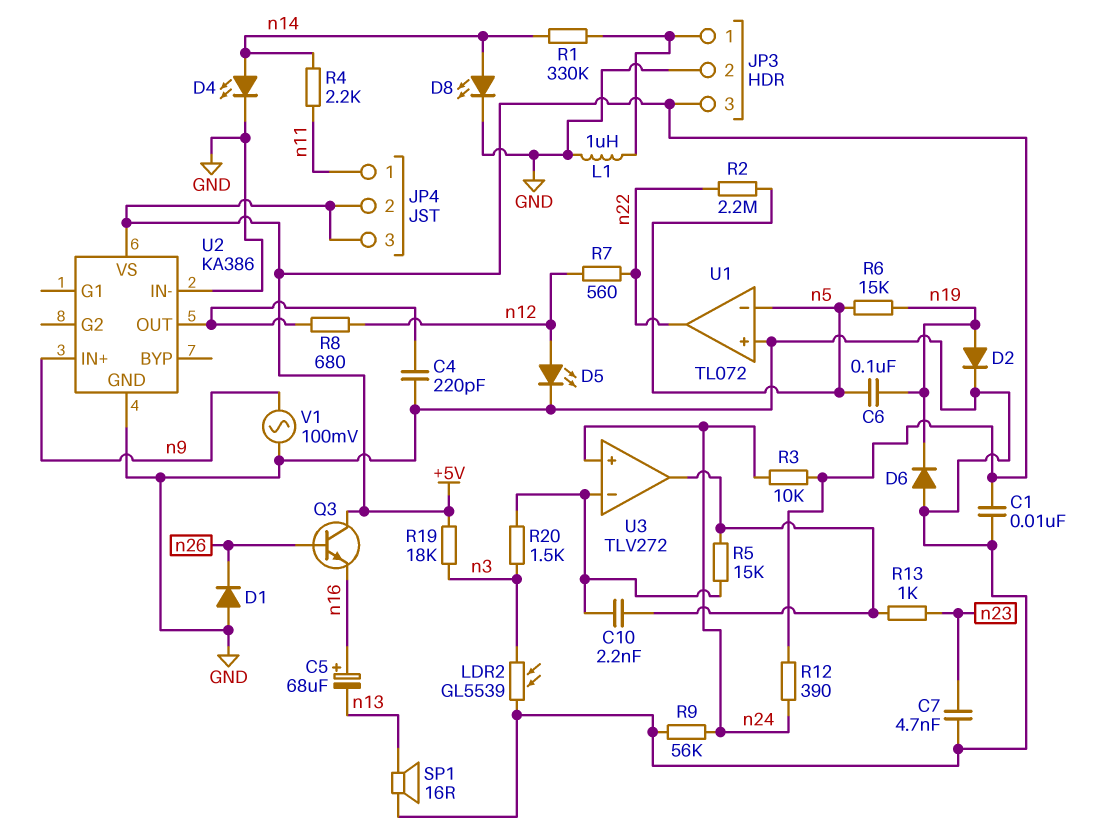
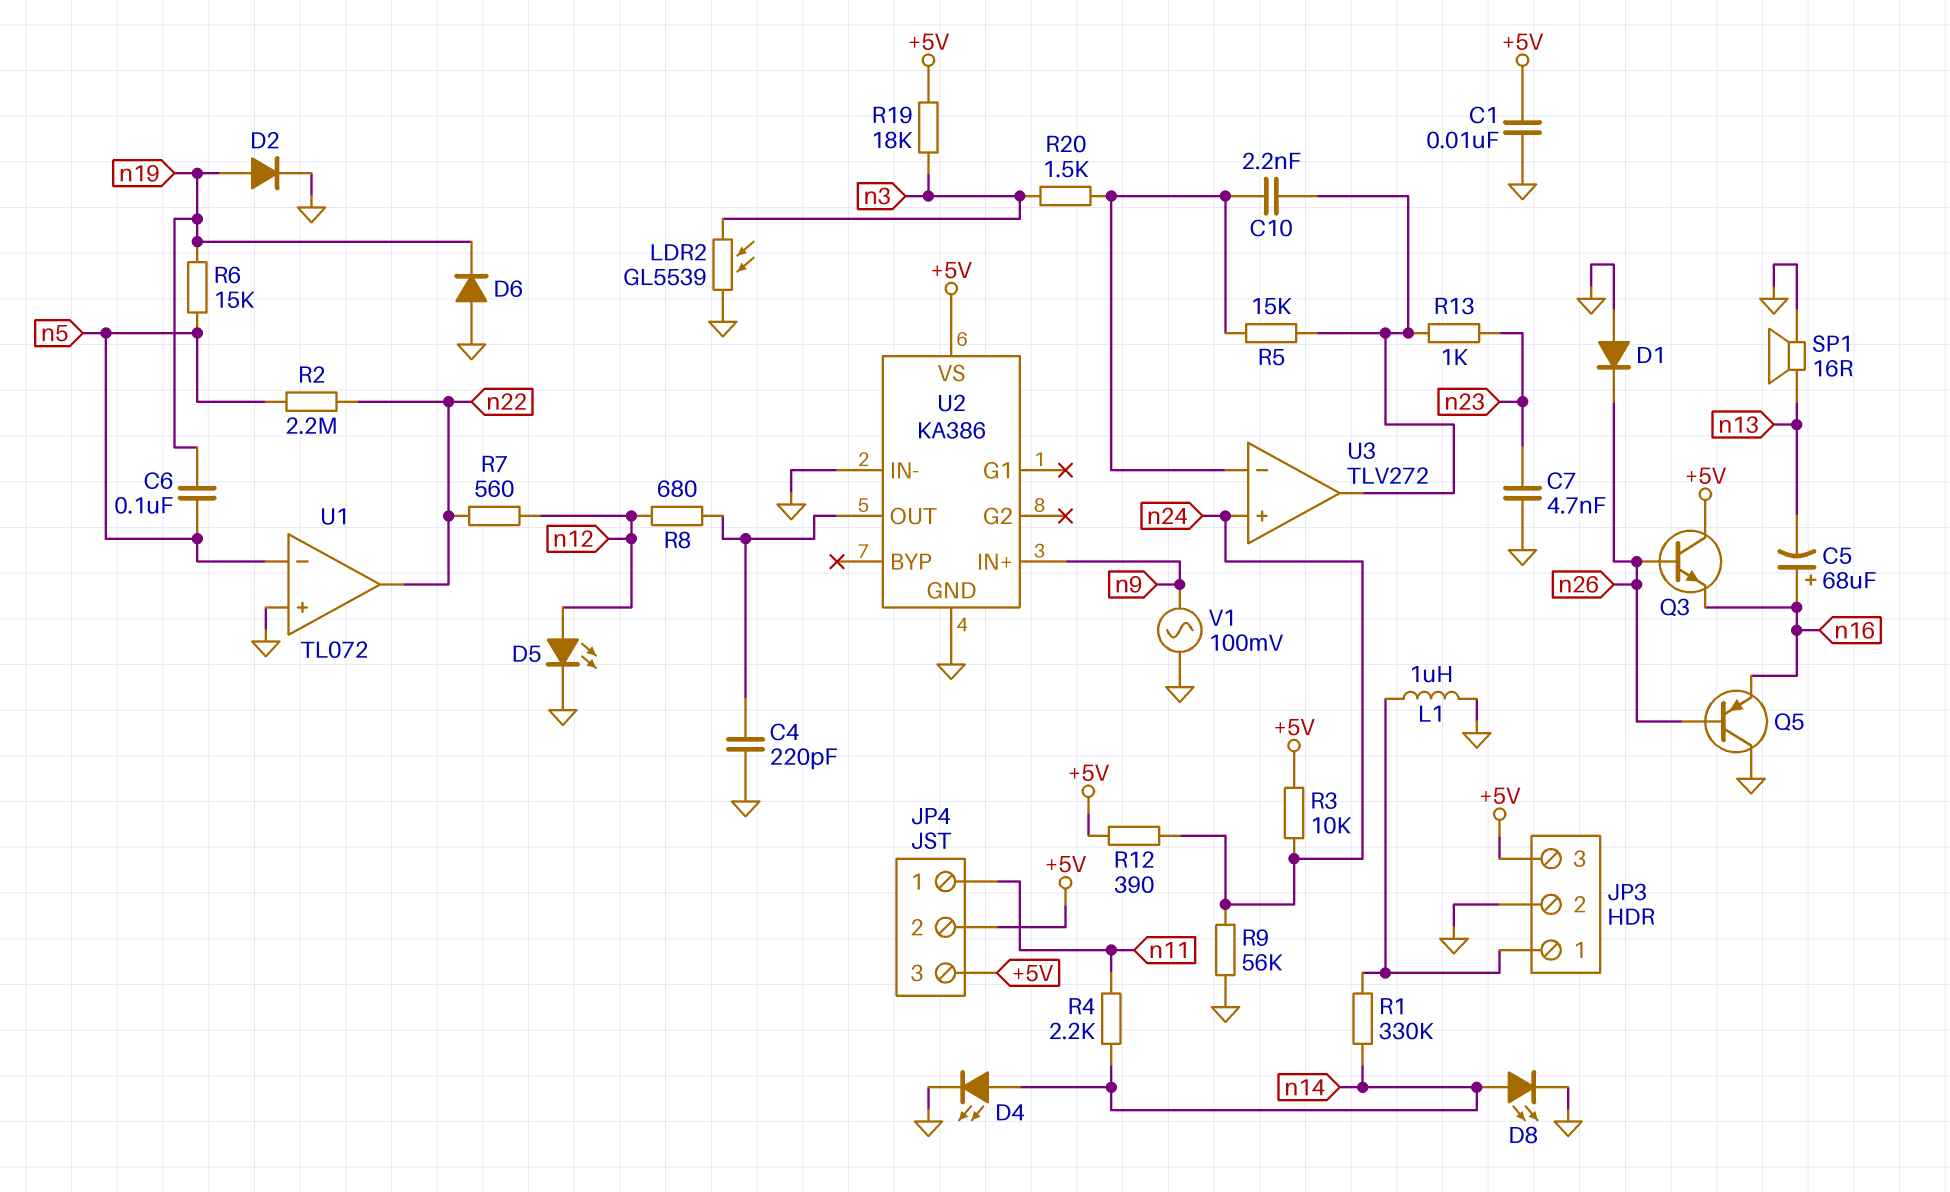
Q5: none -> PNP (B n26, C GND, E n16)

